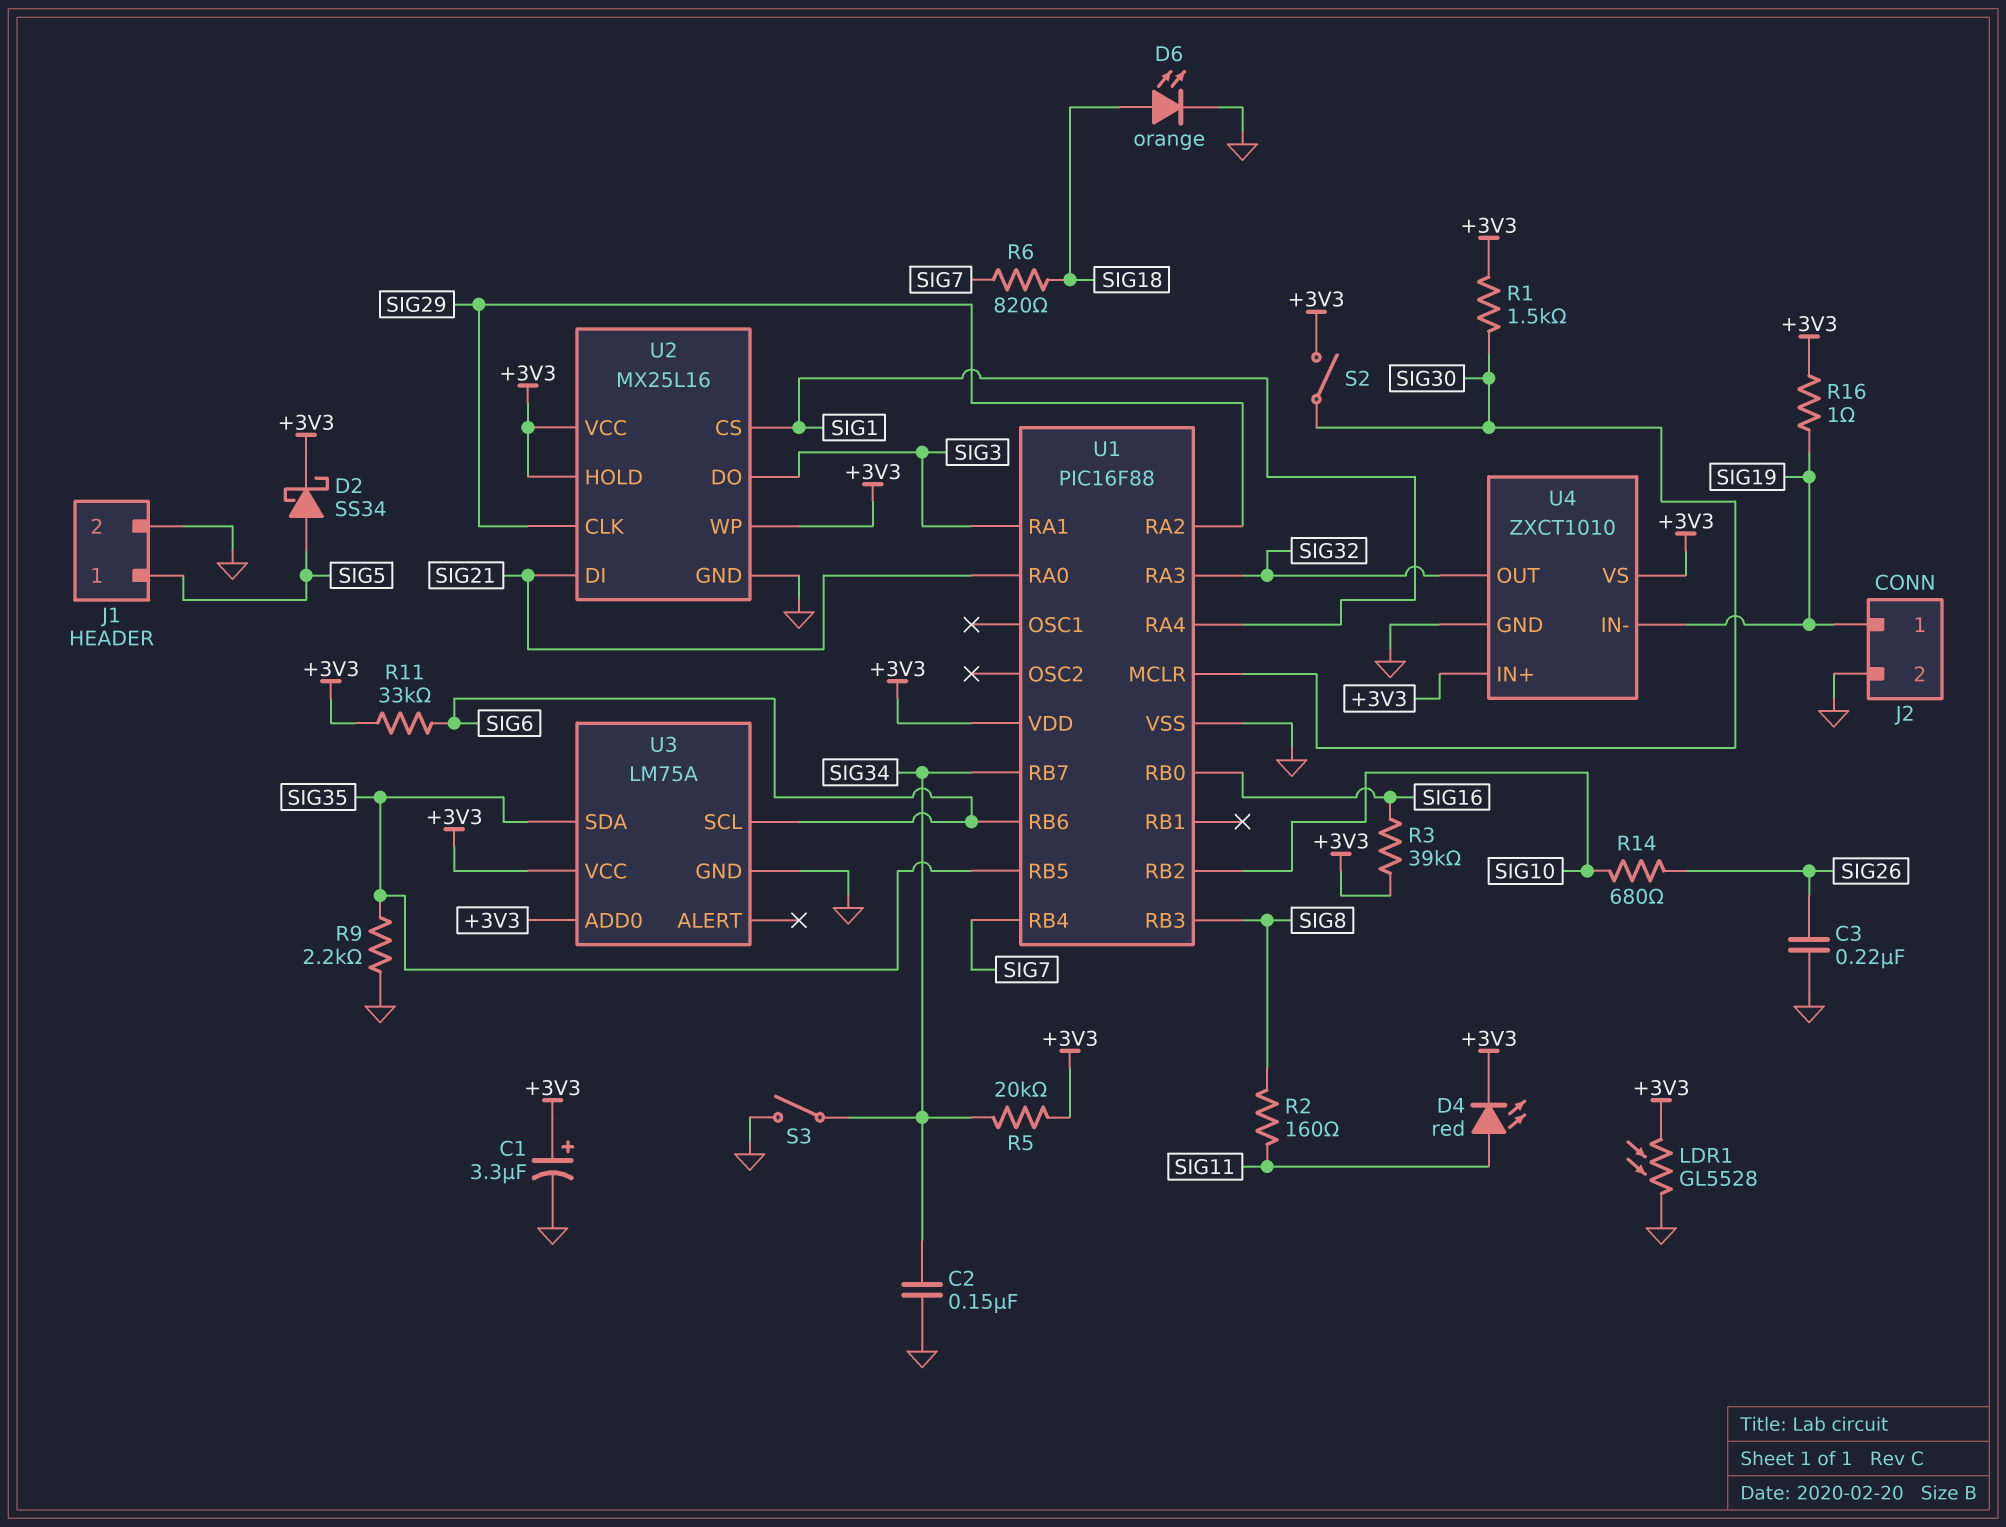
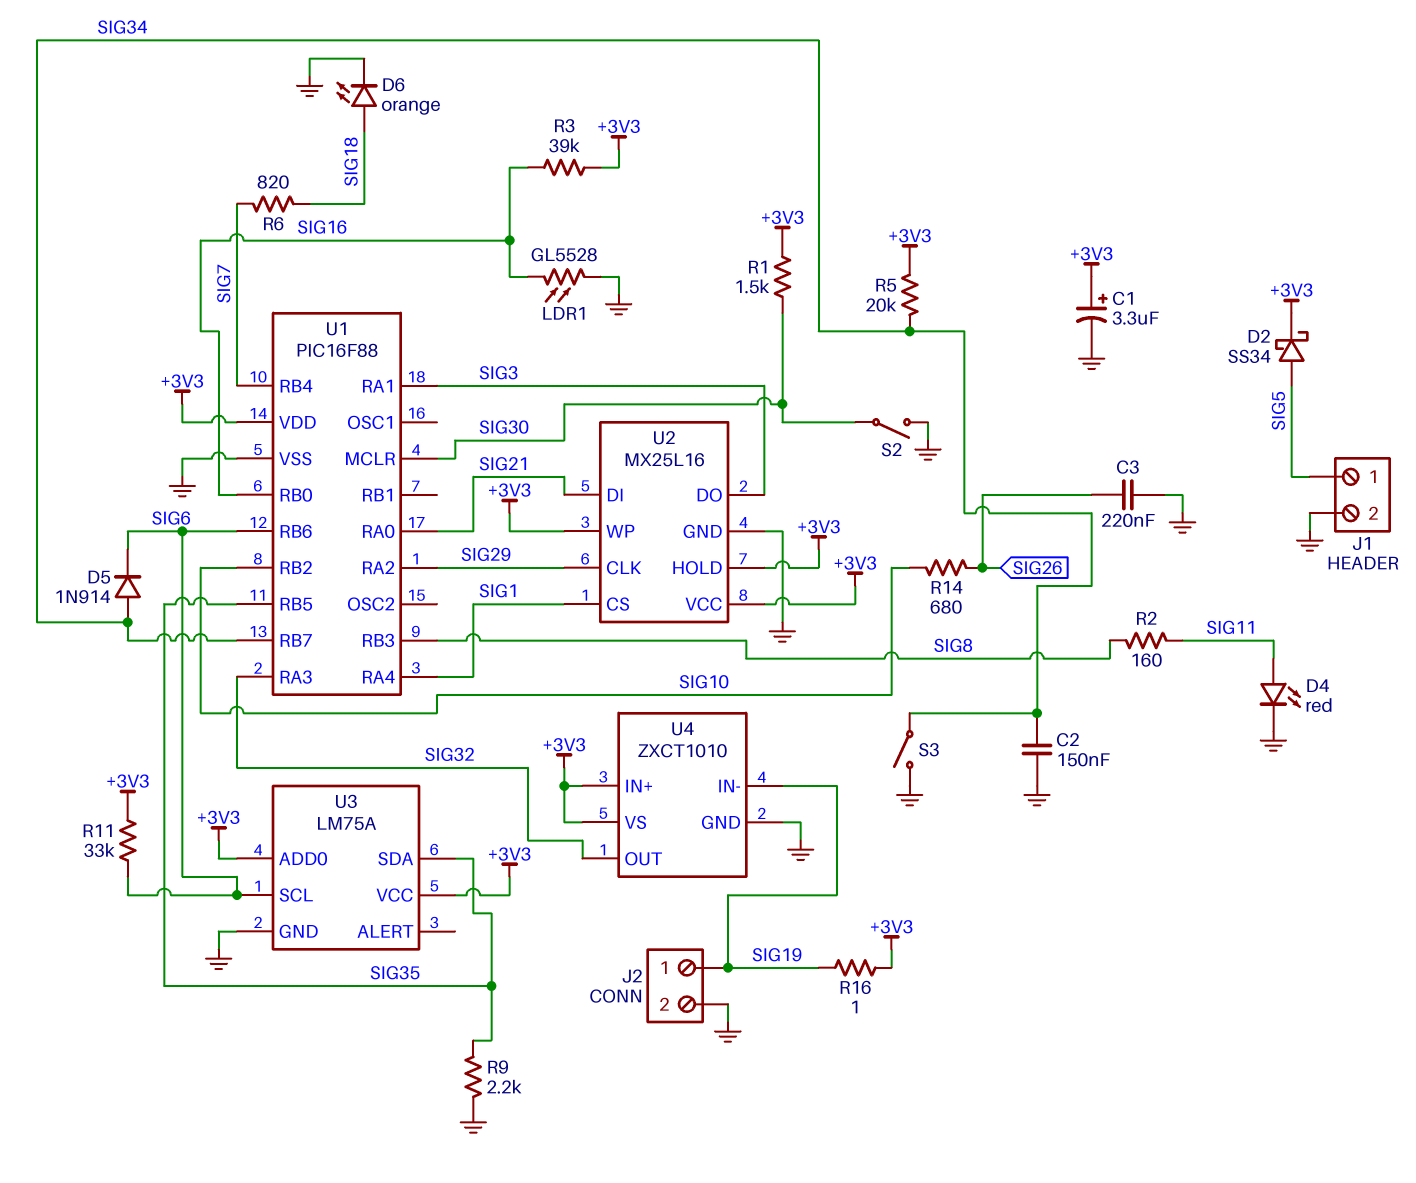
D4: LED red (A SIG11, K +3V3) -> LED red (A SIG11, K GND)
D5: none -> diode 1N914 (A SIG34, K SIG6)
LDR1: GL5528 (+3V3, GND) -> GL5528 (GND, SIG16)
S2: switch (+3V3, SIG30) -> switch (GND, SIG30)

